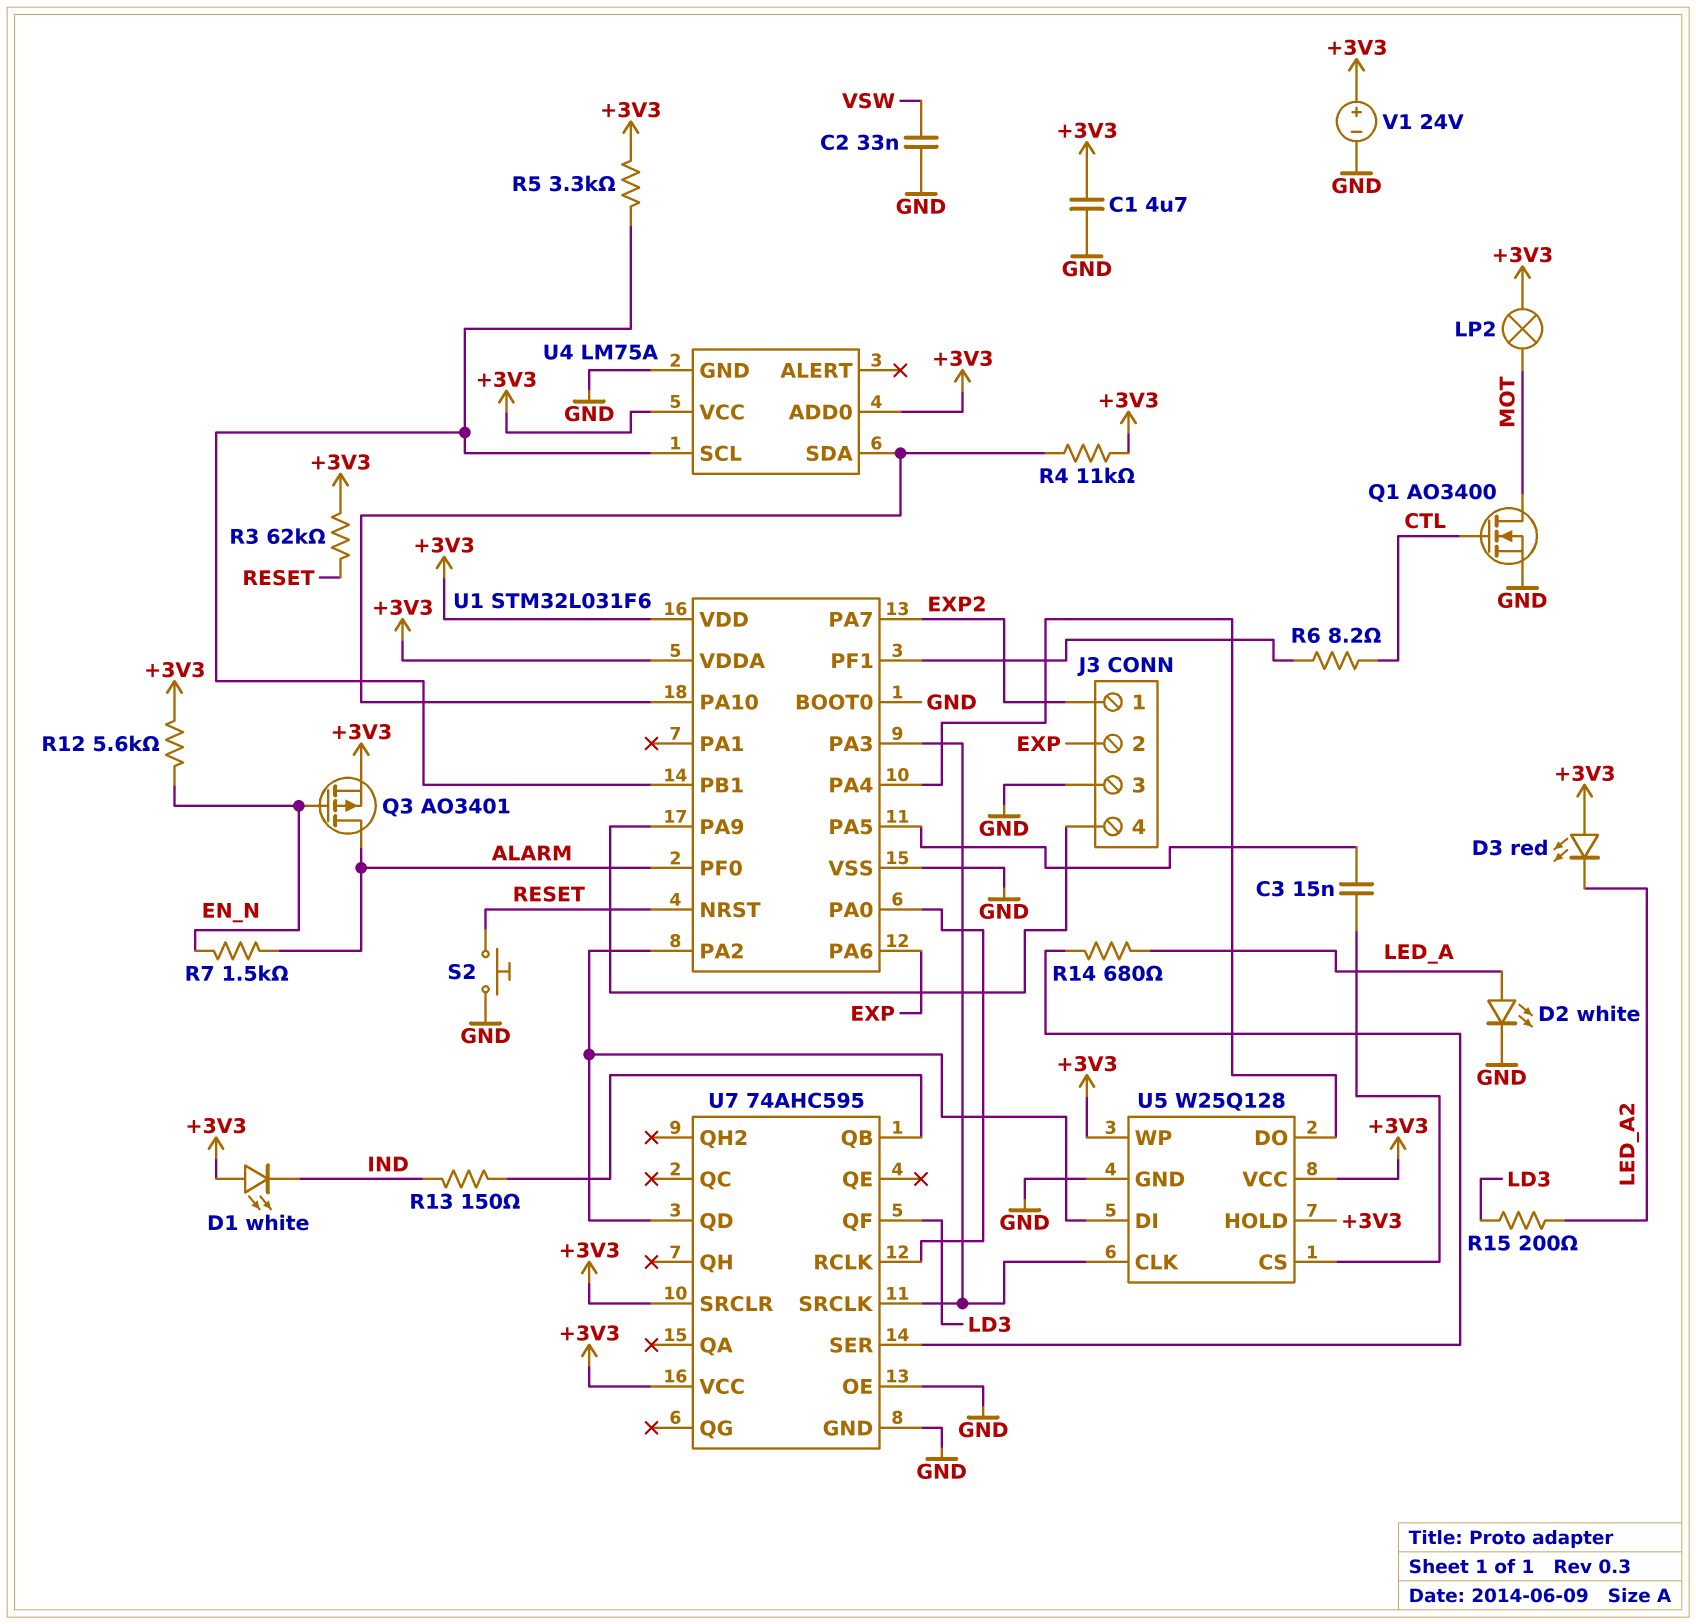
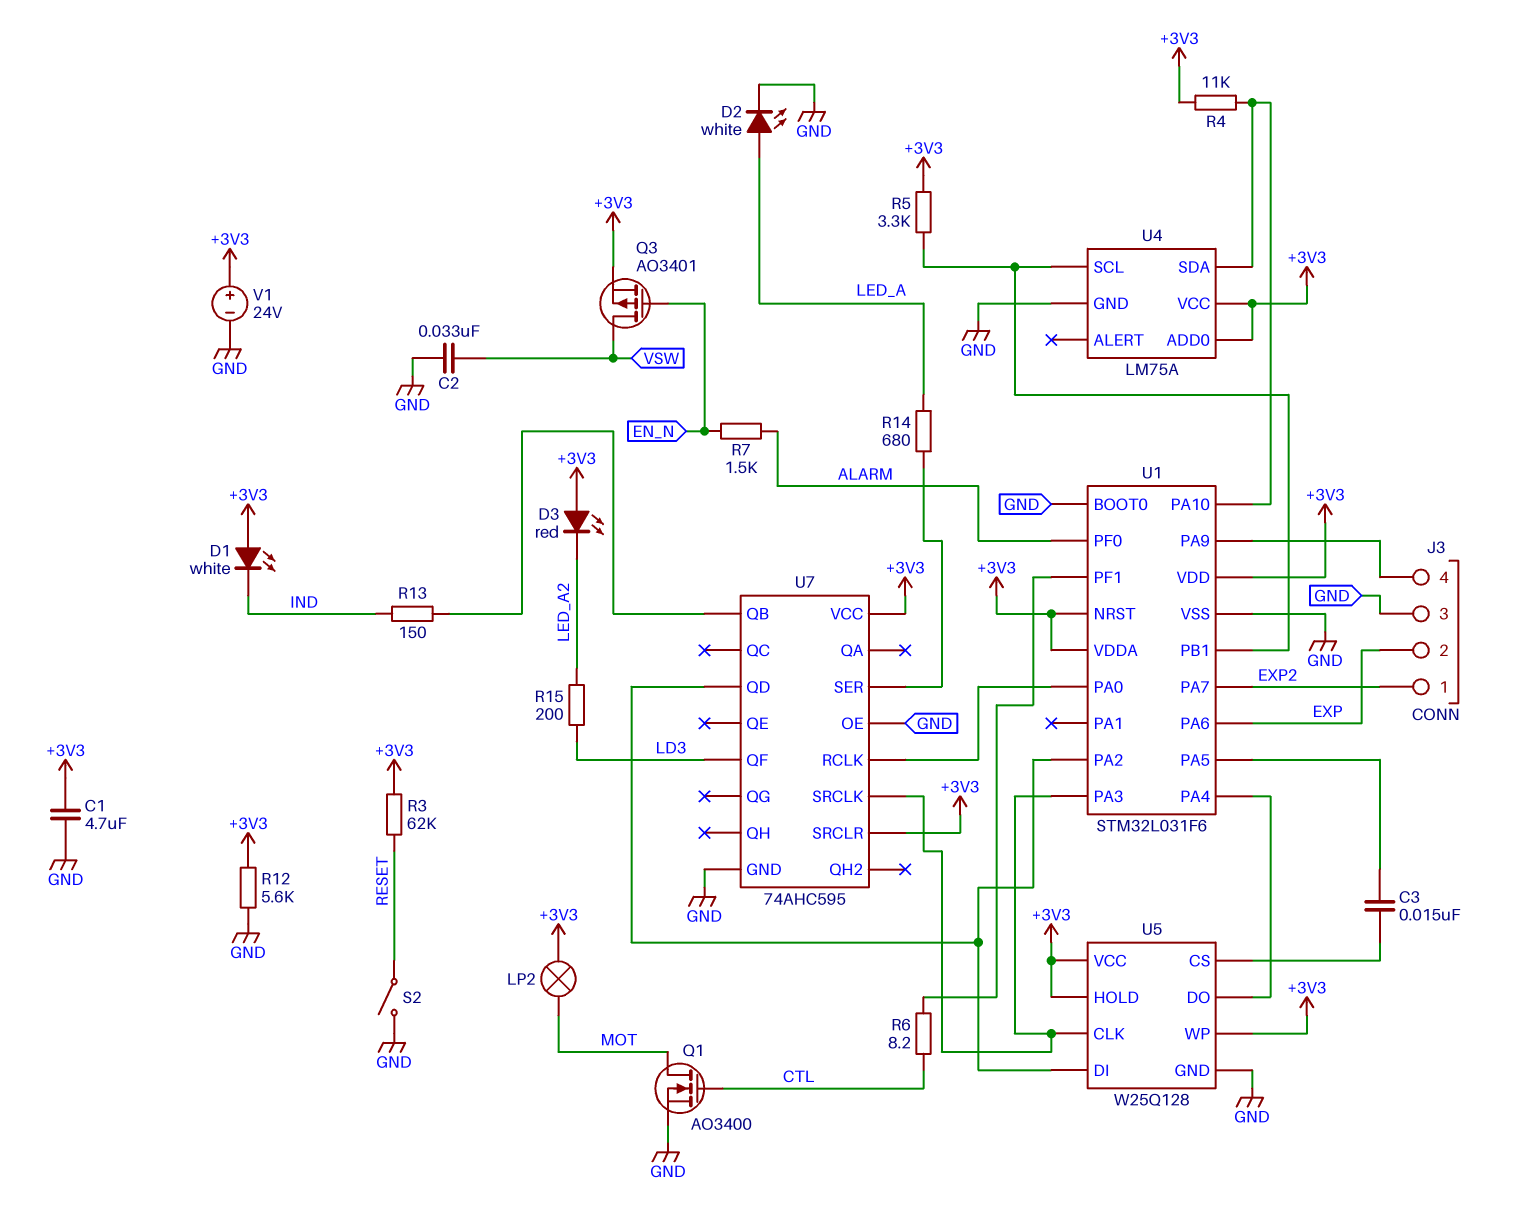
Q3: PMOS AO3401 (G EN_N, D ALARM, S +3V3) -> PMOS AO3401 (G EN_N, D VSW, S +3V3)
R12: 5.6k (+3V3, EN_N) -> 5.6k (+3V3, GND)
S2: button (GND, RESET) -> switch (GND, RESET)
U1 pin NRST: RESET -> +3V3

